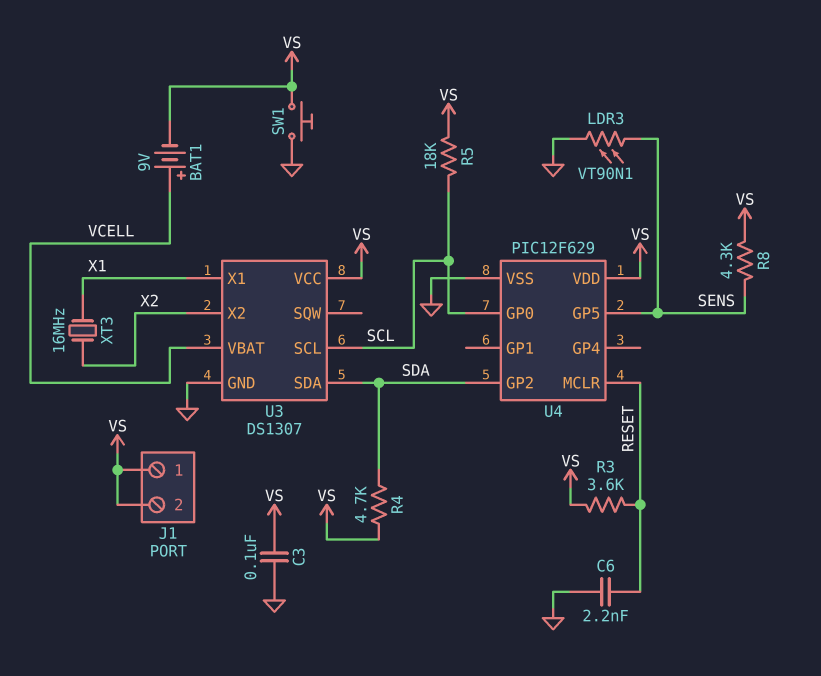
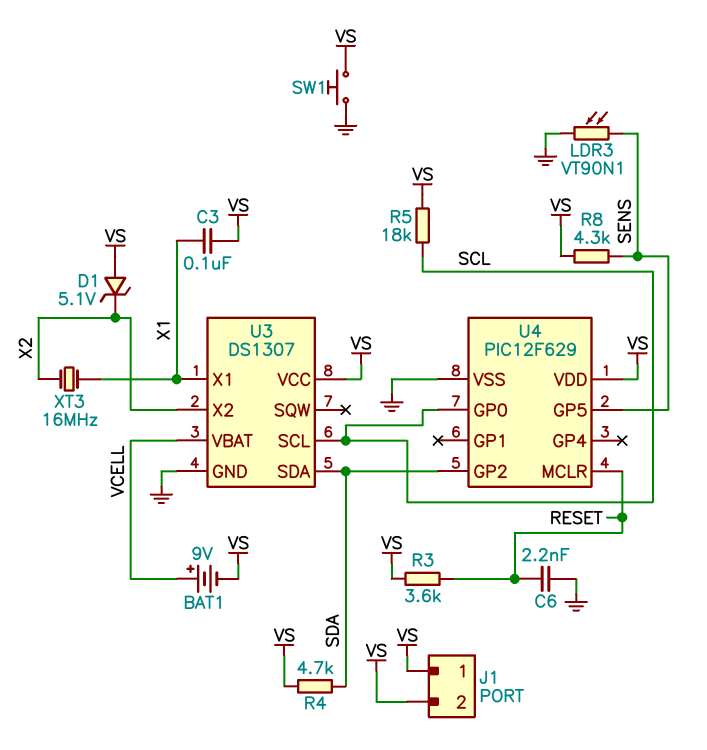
C3: 100nF (GND, VS) -> 100nF (VS, X1)
D1: none -> zener 5.1V (A VS, K X2)

